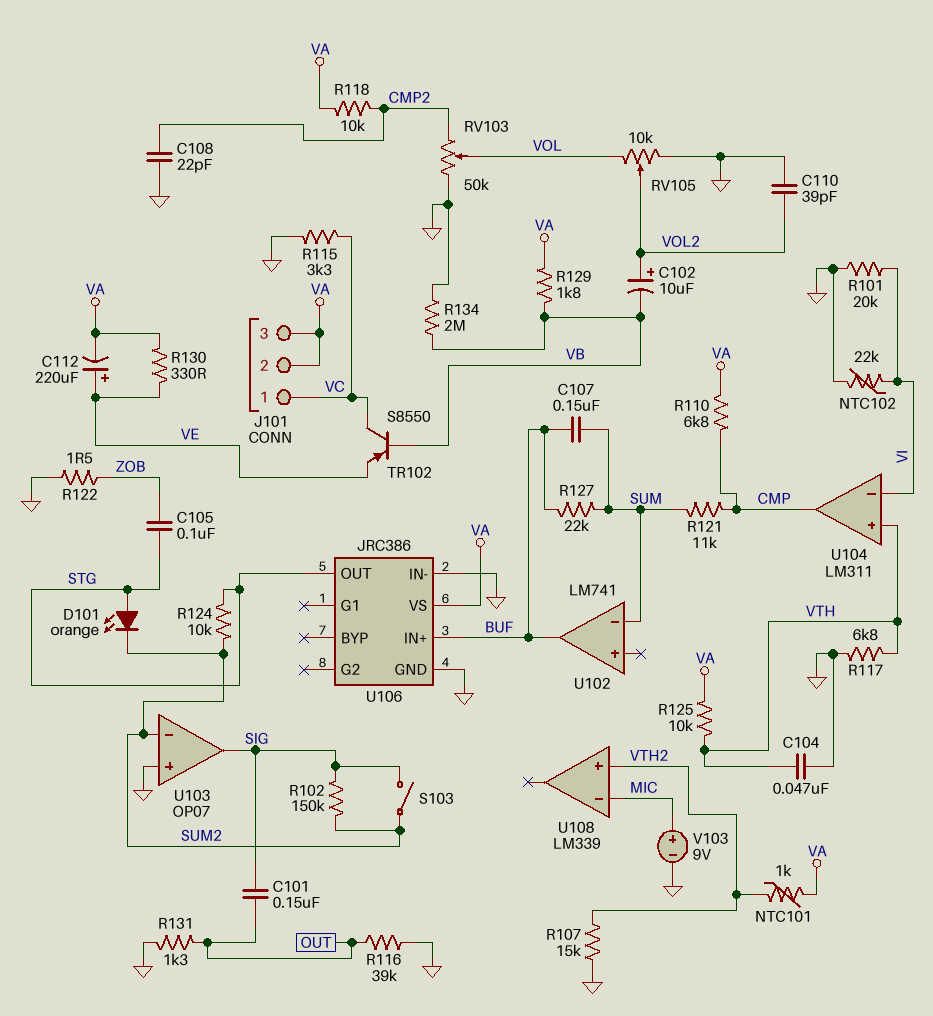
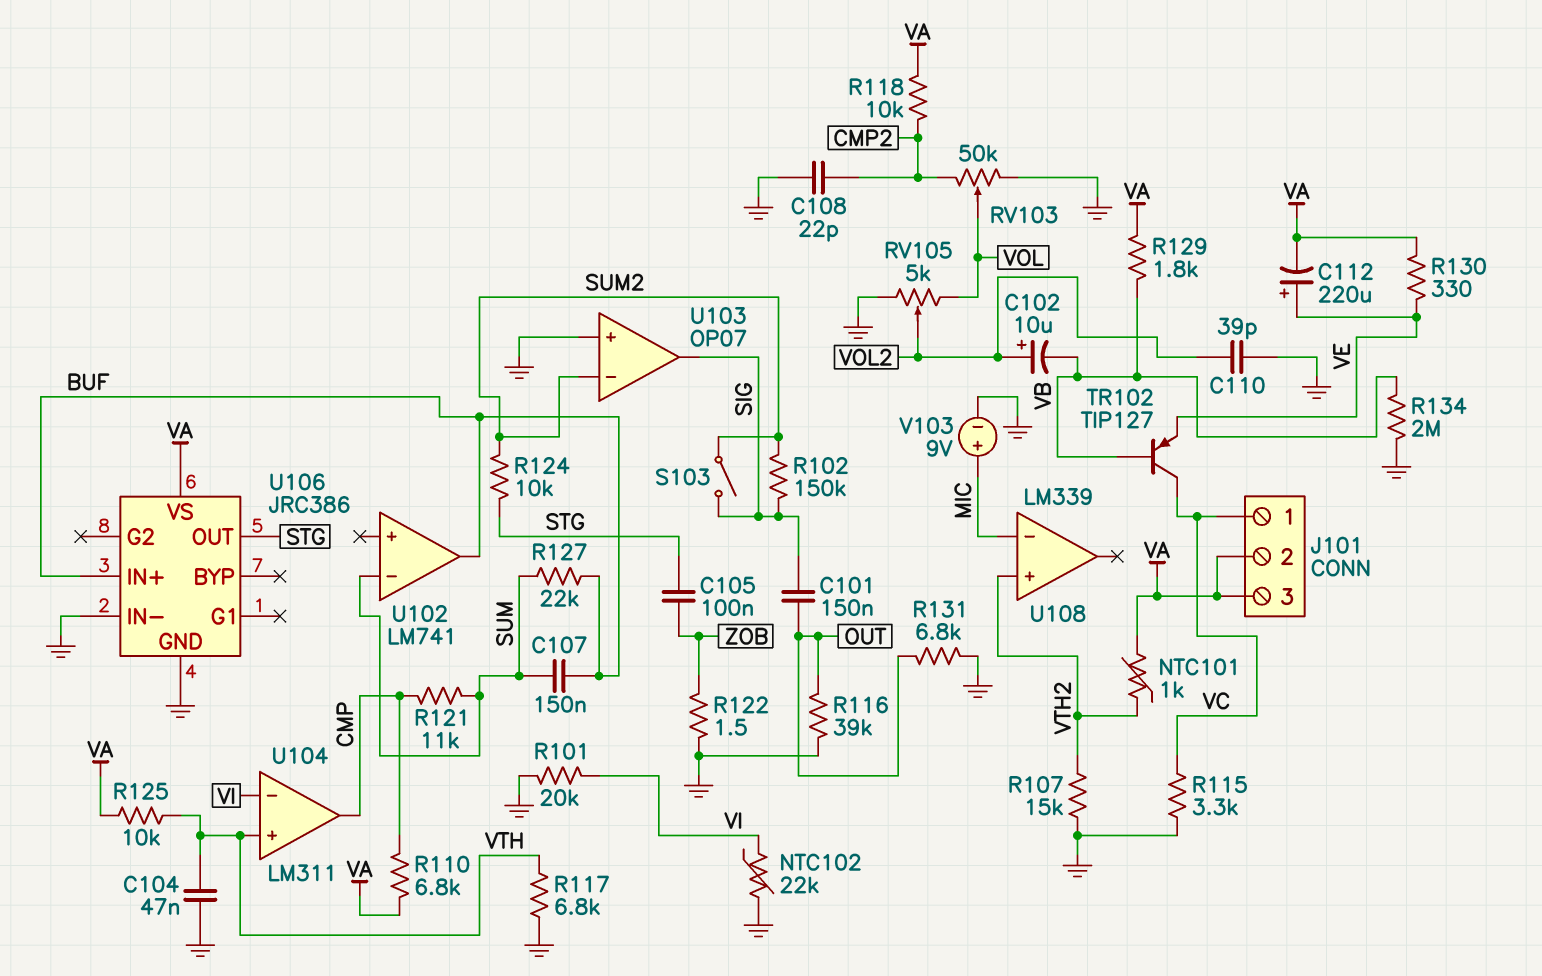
D101: LED orange (A STG, K SUM2) -> none
R131: 1.3k (GND, OUT) -> 6.8k (GND, OUT)
RV105: 10k (GND, VOL, wiper VOL2) -> 5k (GND, VOL, wiper VOL2)
TR102: PNP S8550 (B VB, C VC, E VE) -> PNP TIP127 (B VB, C VC, E VE)

